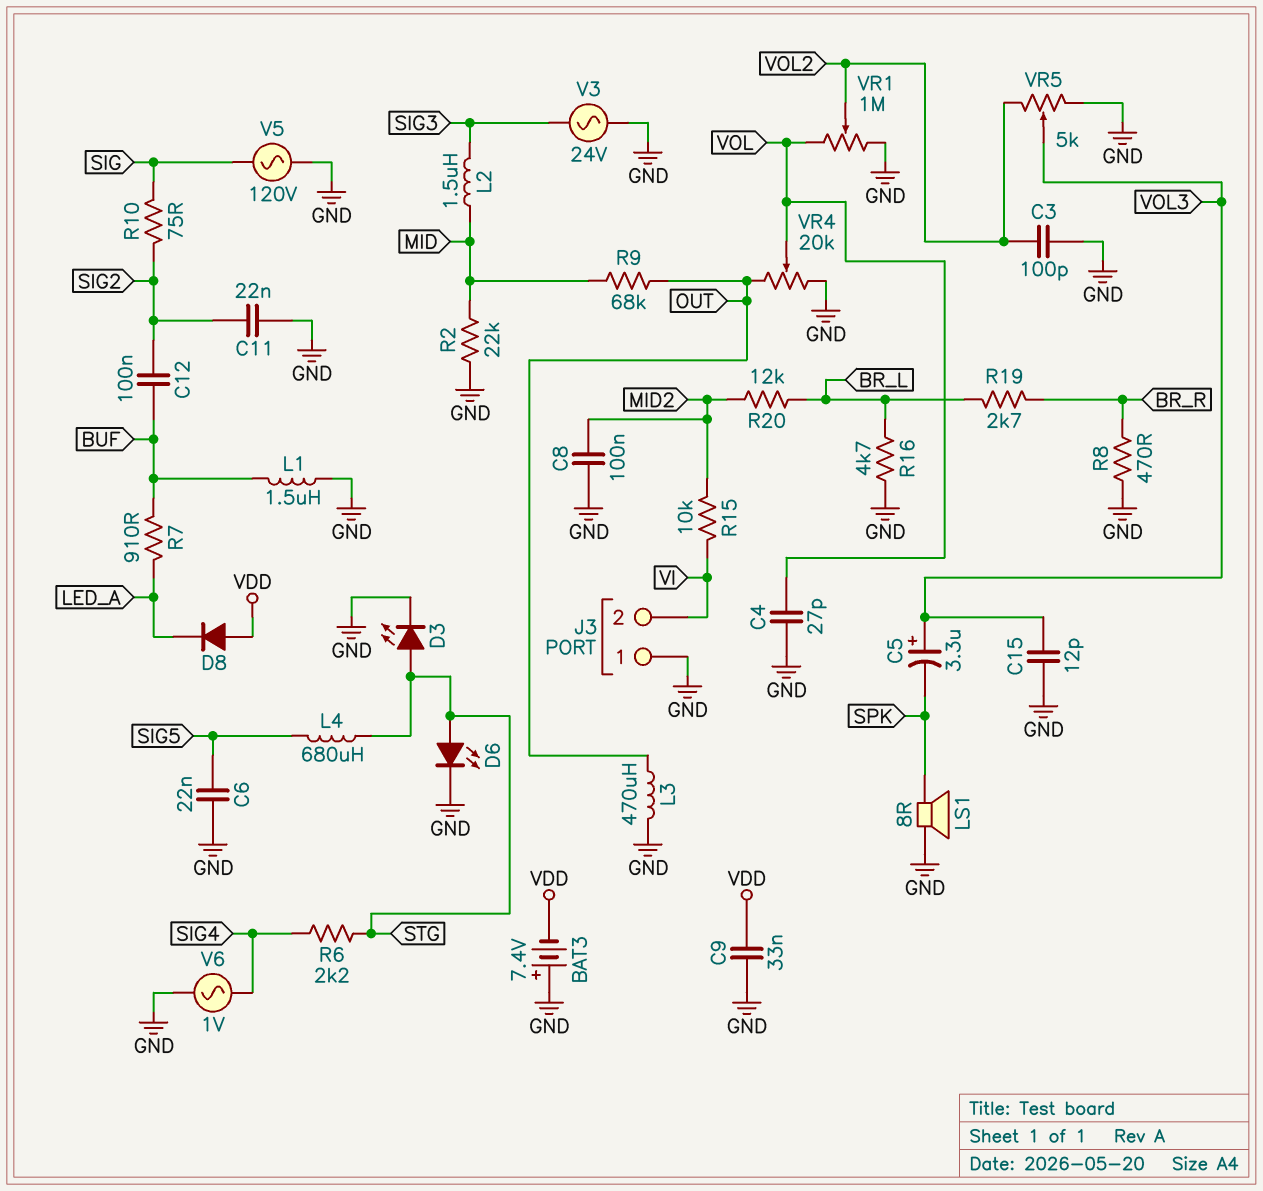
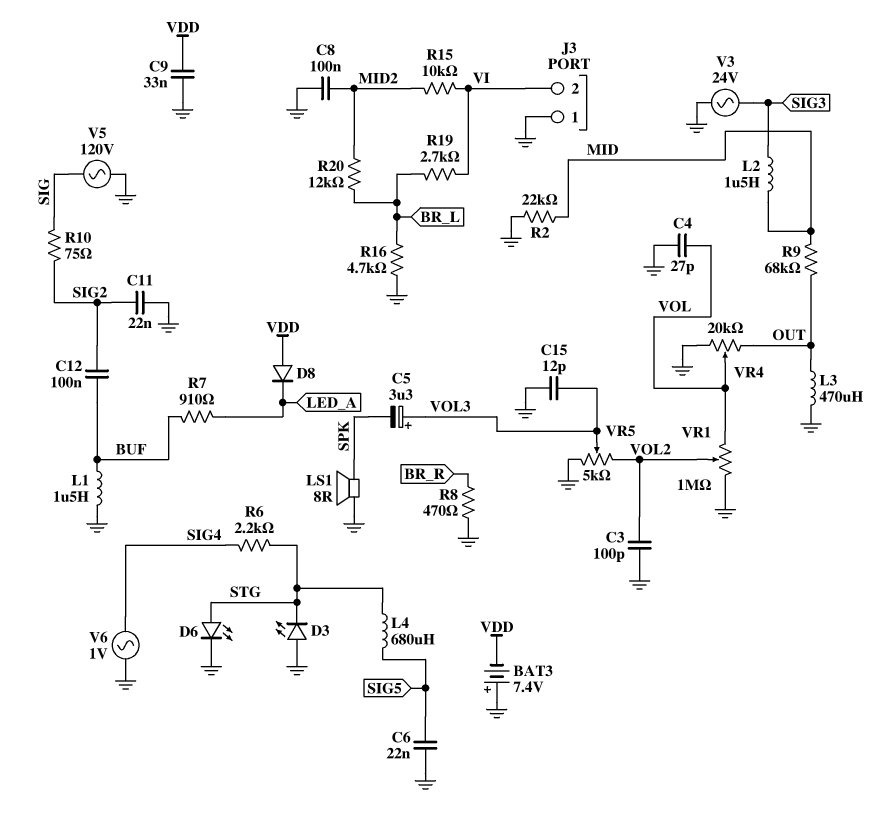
D3: LED (A STG, K GND) -> LED (A GND, K STG)
R19: 2.7k (BR_L, BR_R) -> 2.7k (BR_L, VI)

